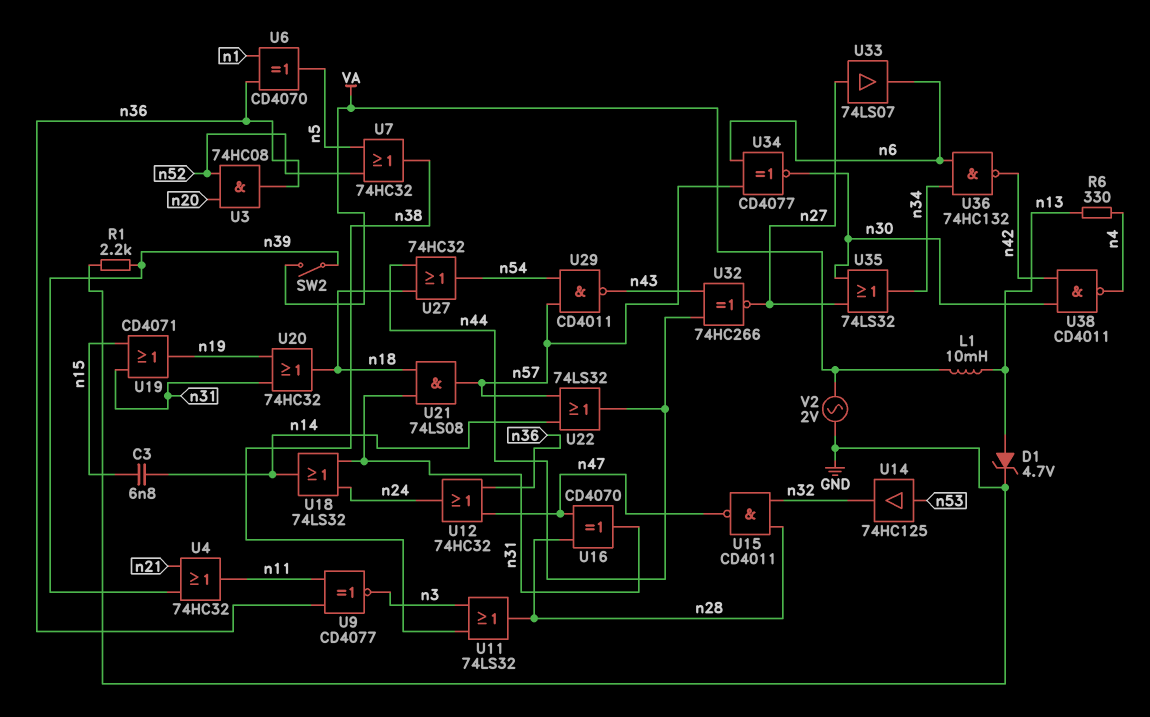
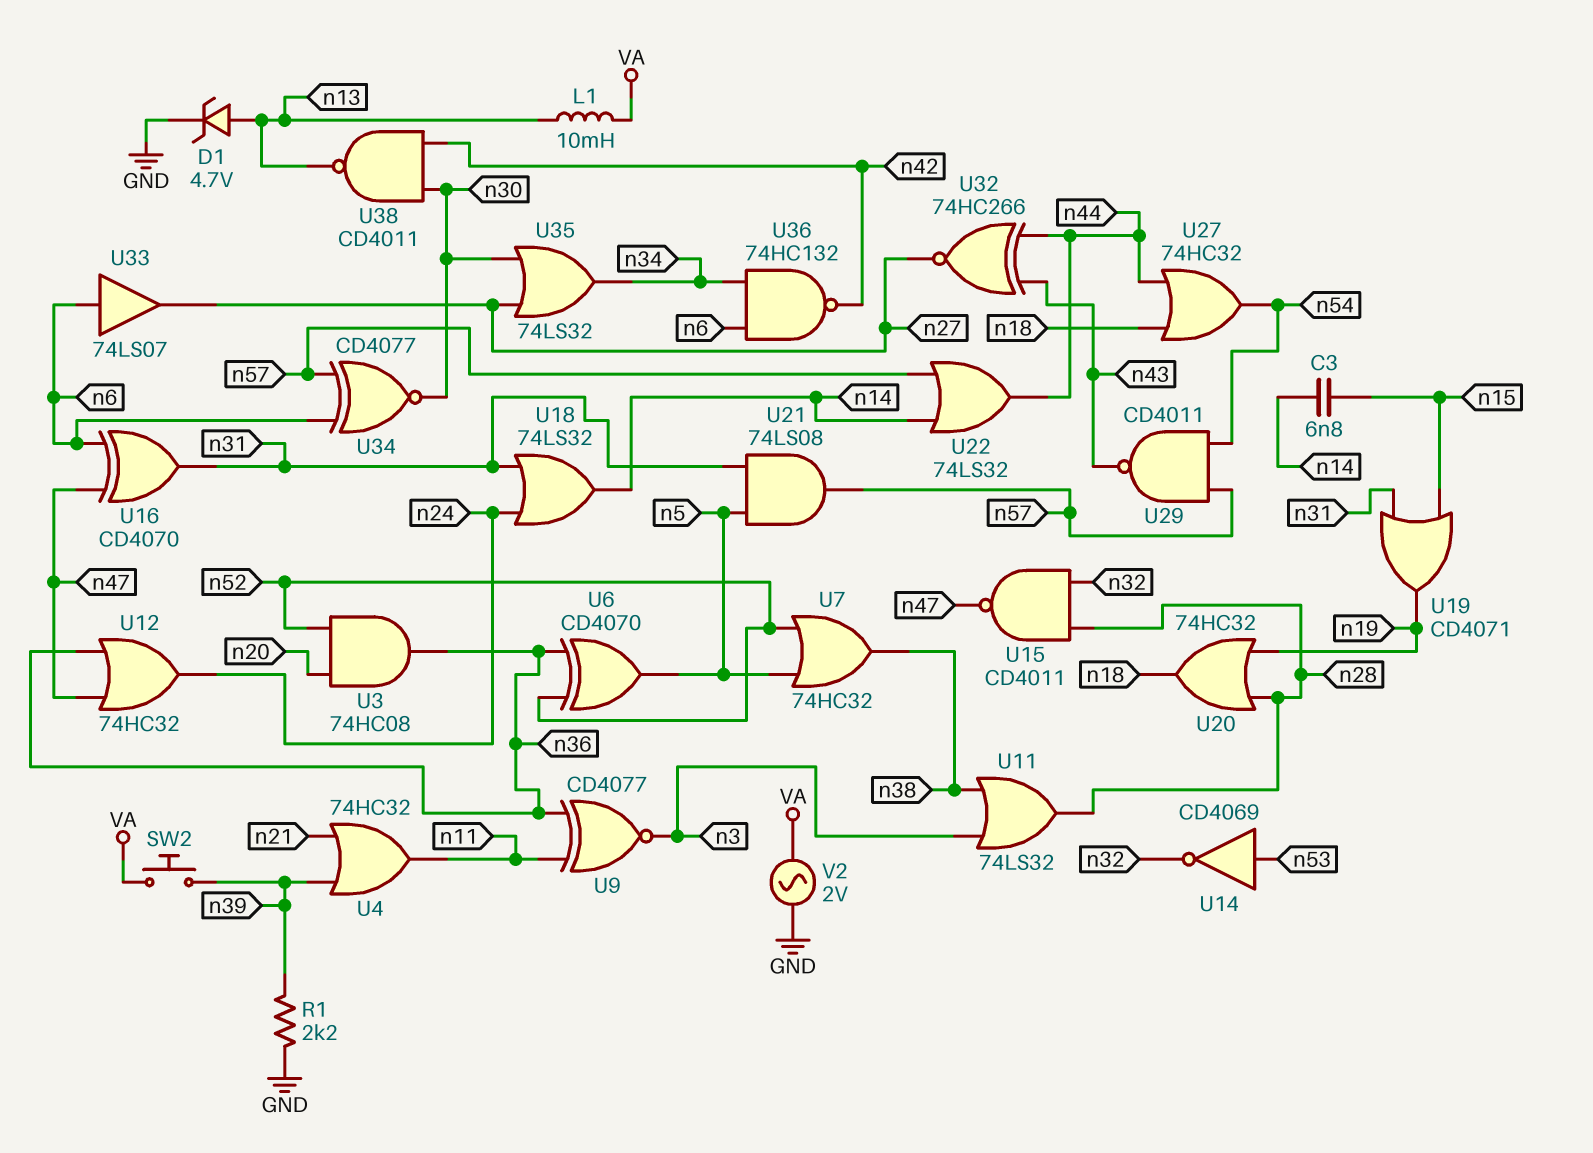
R6: 330 (n4, n13) -> none
SW2: switch (VA, n39) -> button (VA, n39)
U6: XOR CD4070 (in n1, in n36, out n5) -> XOR CD4070 (in n36, in n52, out n5)
U14: buffer 74HC125 (in n53, out n32) -> NOT CD4069 (in n53, out n32)
U16: XOR CD4070 (in n28, in n47, out n31) -> XOR CD4070 (in n6, in n47, out n31)
U20: OR 74HC32 (in n19, in n31, out n18) -> OR 74HC32 (in n19, in n28, out n18)
U21: AND 74LS08 (in n18, in n31, out n57) -> AND 74LS08 (in n5, in n31, out n57)
U33: buffer 74LS07 (in n27, out n6) -> buffer 74LS07 (in n6, out n27)
U38: NAND CD4011 (in n30, in n42, out n4) -> NAND CD4011 (in n30, in n42, out n13)

